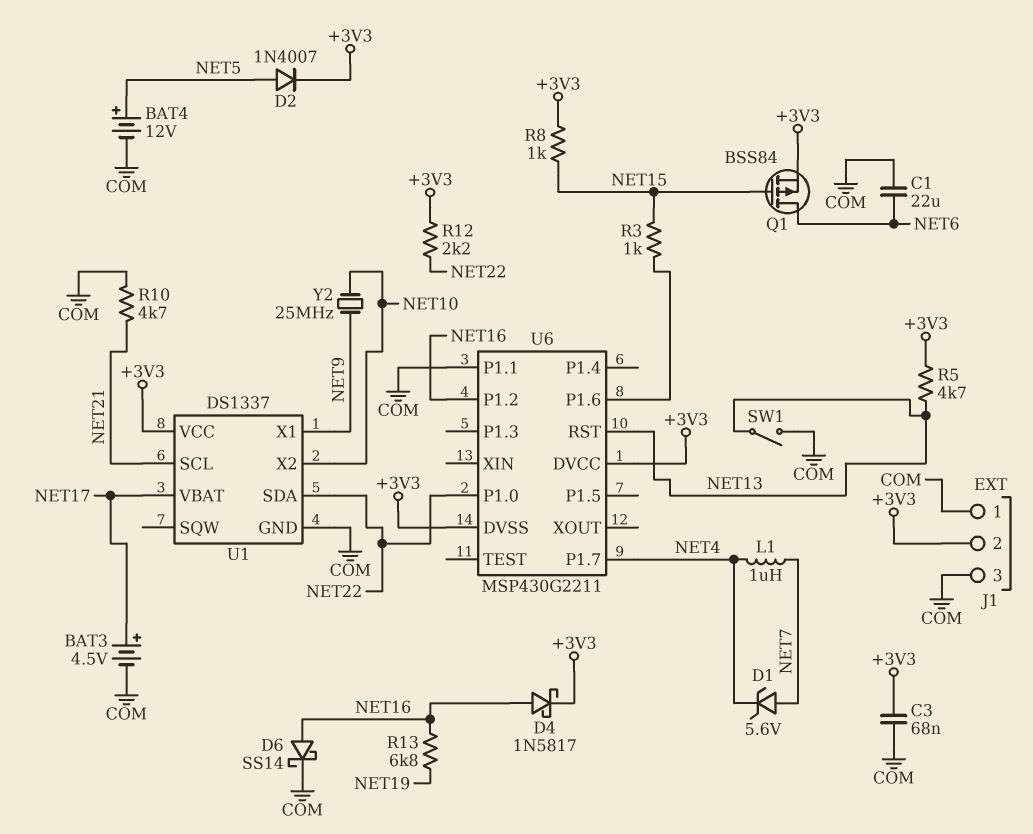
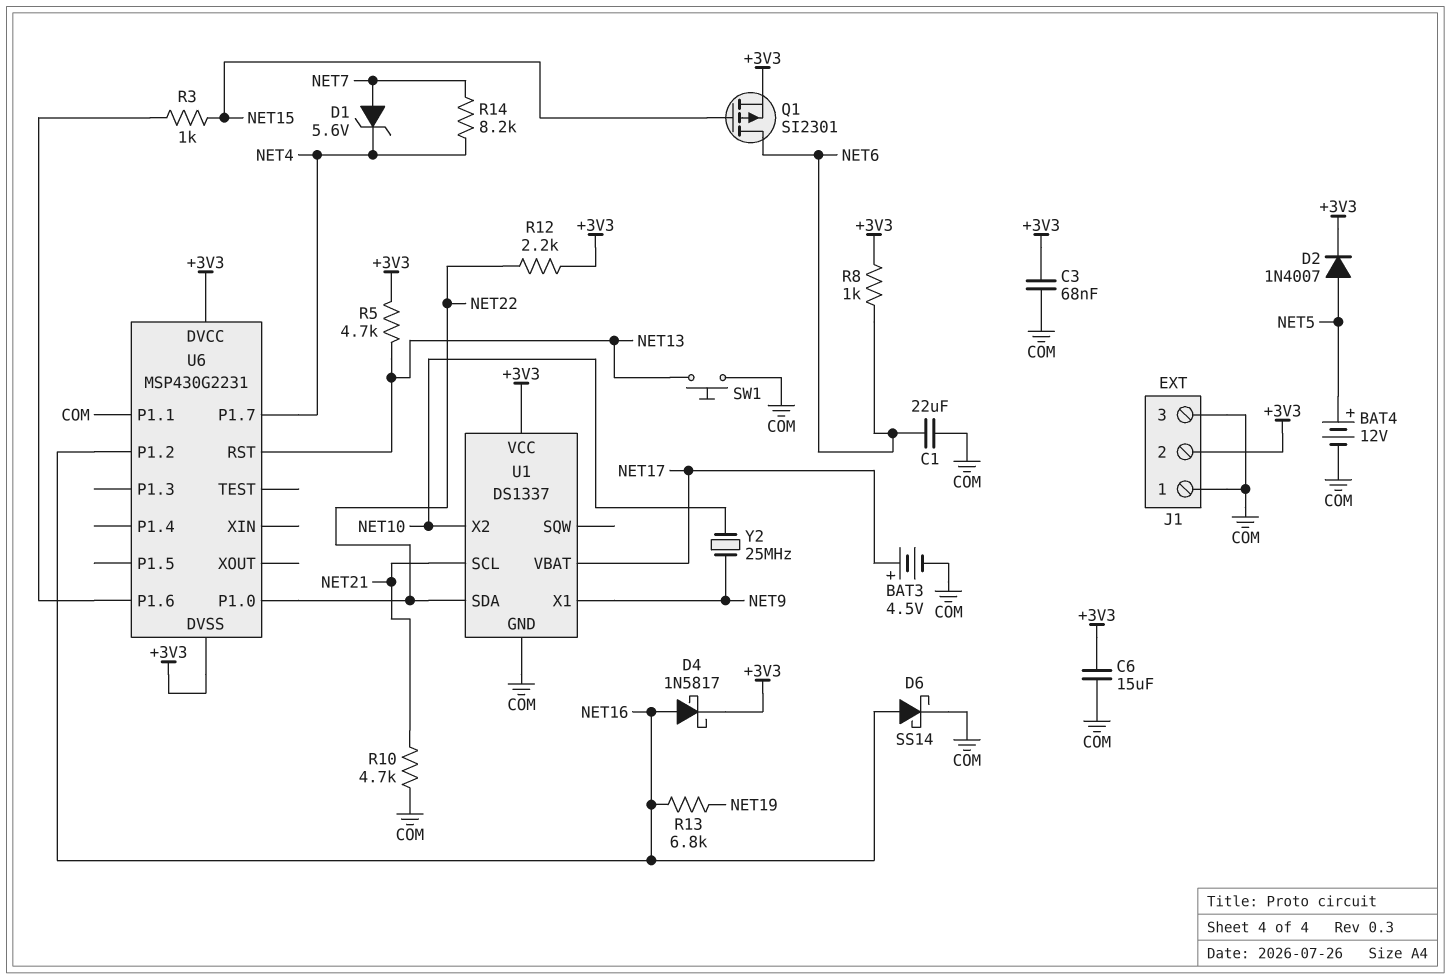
C6: none -> 15uF (+3V3, COM)
L1: 1uH (NET4, NET7) -> none
Q1: PMOS BSS84 (G NET15, D NET6, S +3V3) -> PMOS SI2301 (G NET15, D NET6, S +3V3)
R8: 1k (+3V3, NET15) -> 1k (+3V3, NET6)
R14: none -> 8.2k (NET4, NET7)
SW1: switch (COM, NET13) -> button (COM, NET13)
U6: MSP430G2211 -> MSP430G2231

